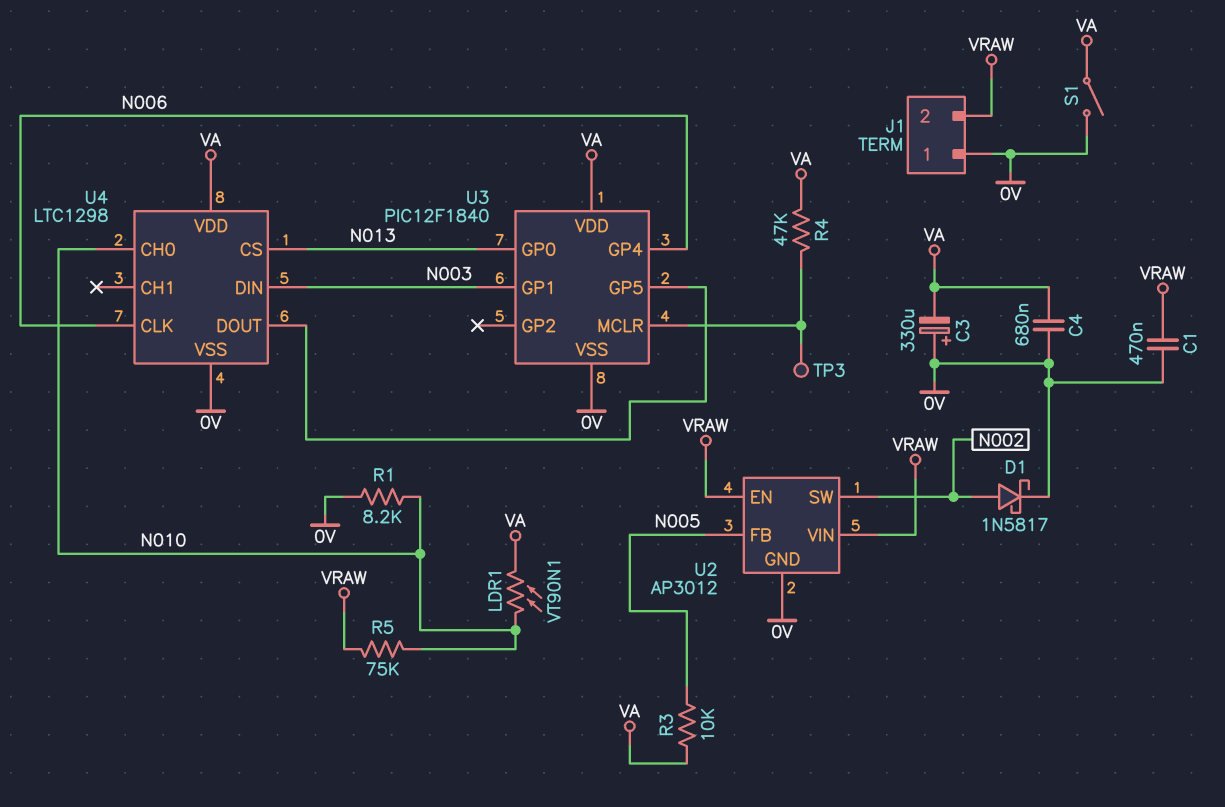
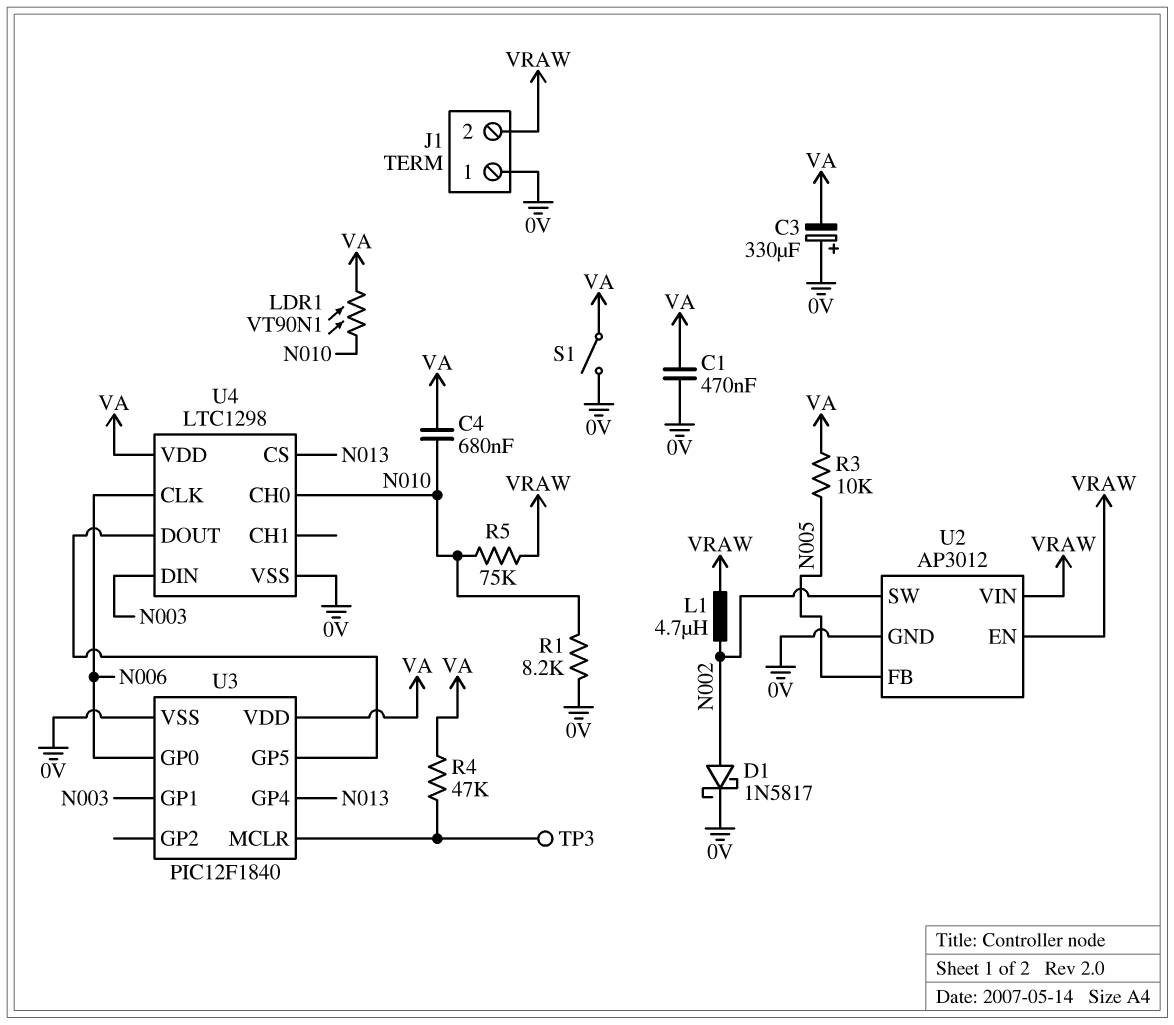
C1: 470nF (0V, VRAW) -> 470nF (0V, VA)
C4: 680nF (0V, VA) -> 680nF (N010, VA)
L1: none -> 4.7uH (N002, VRAW)
U3 pin GP0: N013 -> N006
U3 pin GP4: N006 -> N013

